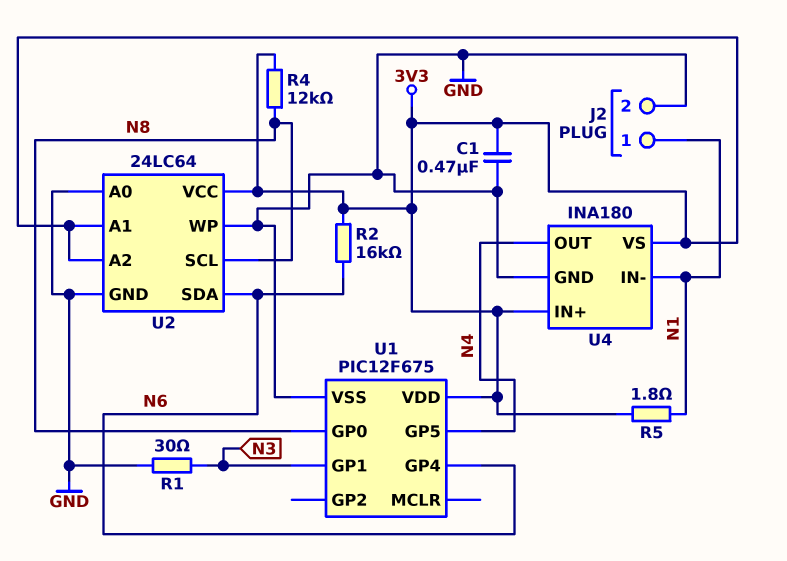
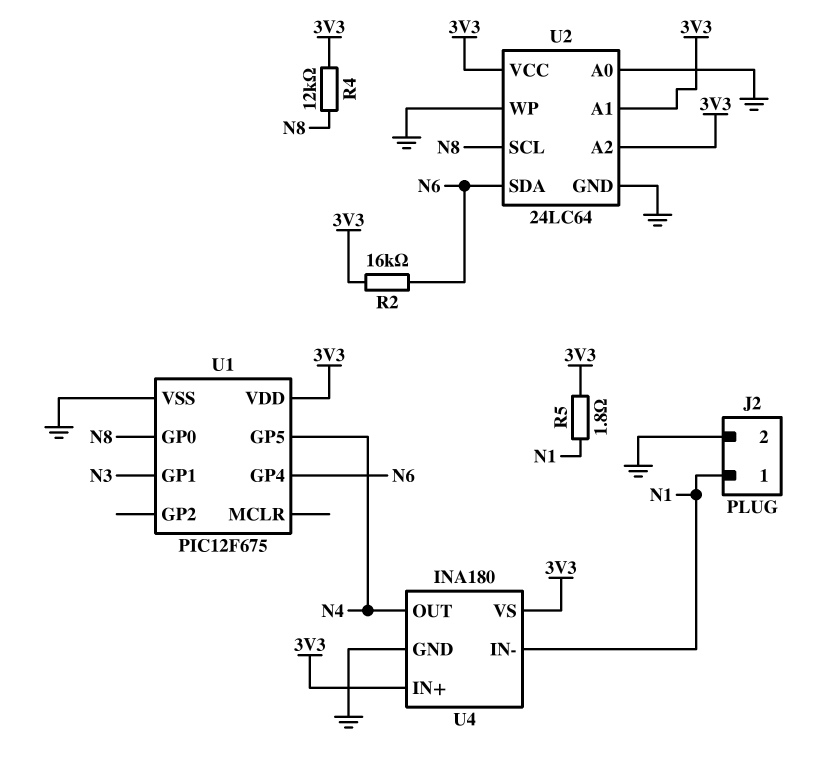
C1: 470nF (3V3, GND) -> none
R1: 30 (GND, N3) -> none

